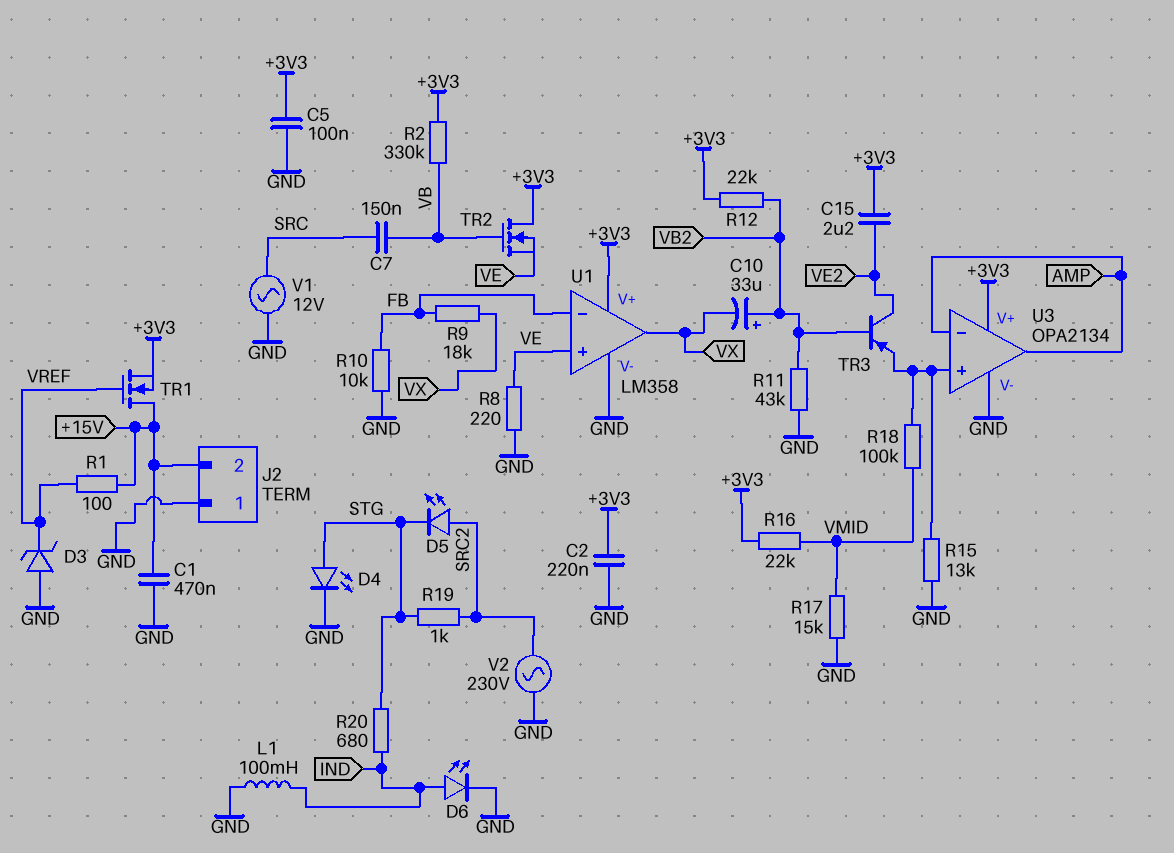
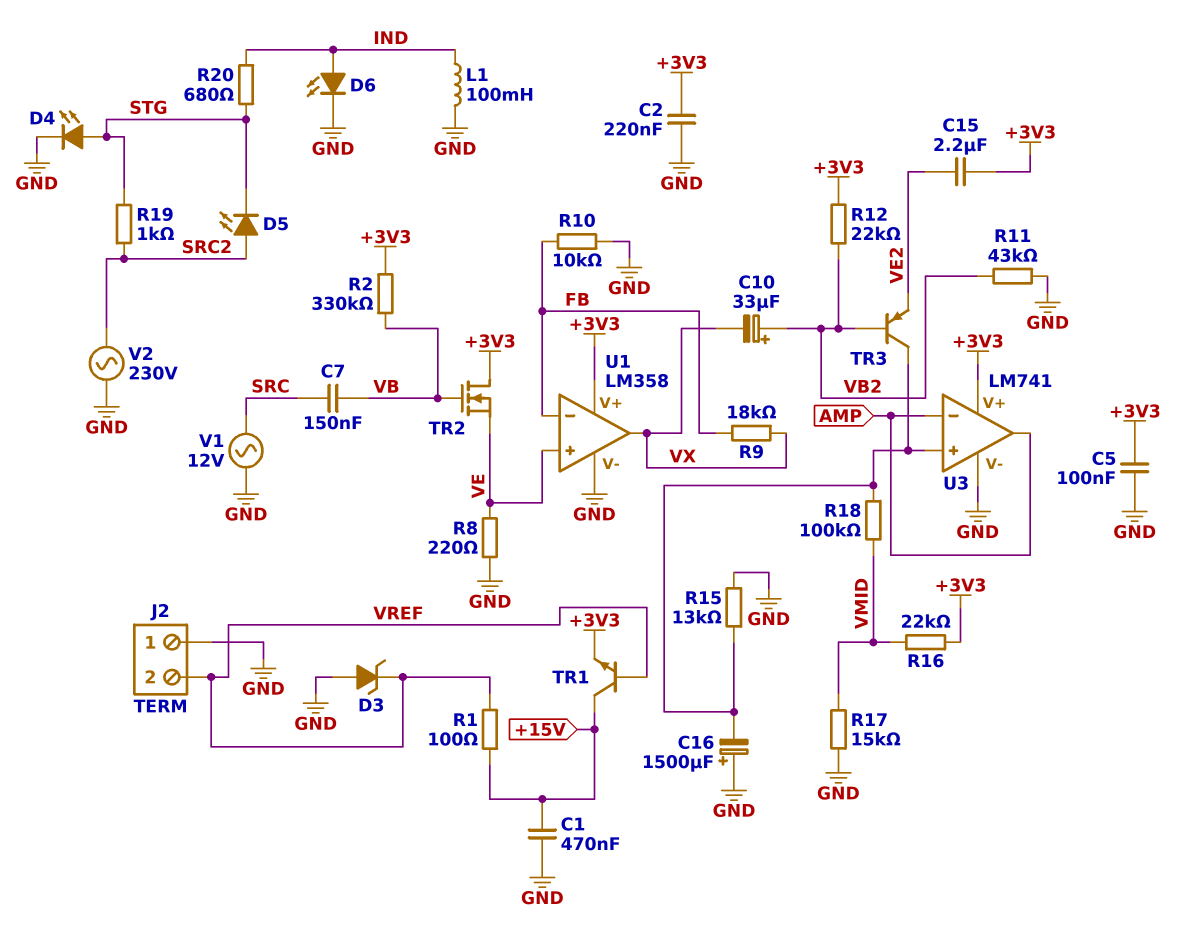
C16: none -> 1500uF (plus GND, minus U3/in+)
J2 pin 2: +15V -> VREF
TR1: NMOS (G VREF, D +15V, S +3V3) -> NPN (B VREF, C +15V, E +3V3)
TR3: PNP (B VB2, C VE2, E U3/in+) -> PNP (B VB2, C U3/in+, E VE2)
U3: OPA2134 -> LM741

